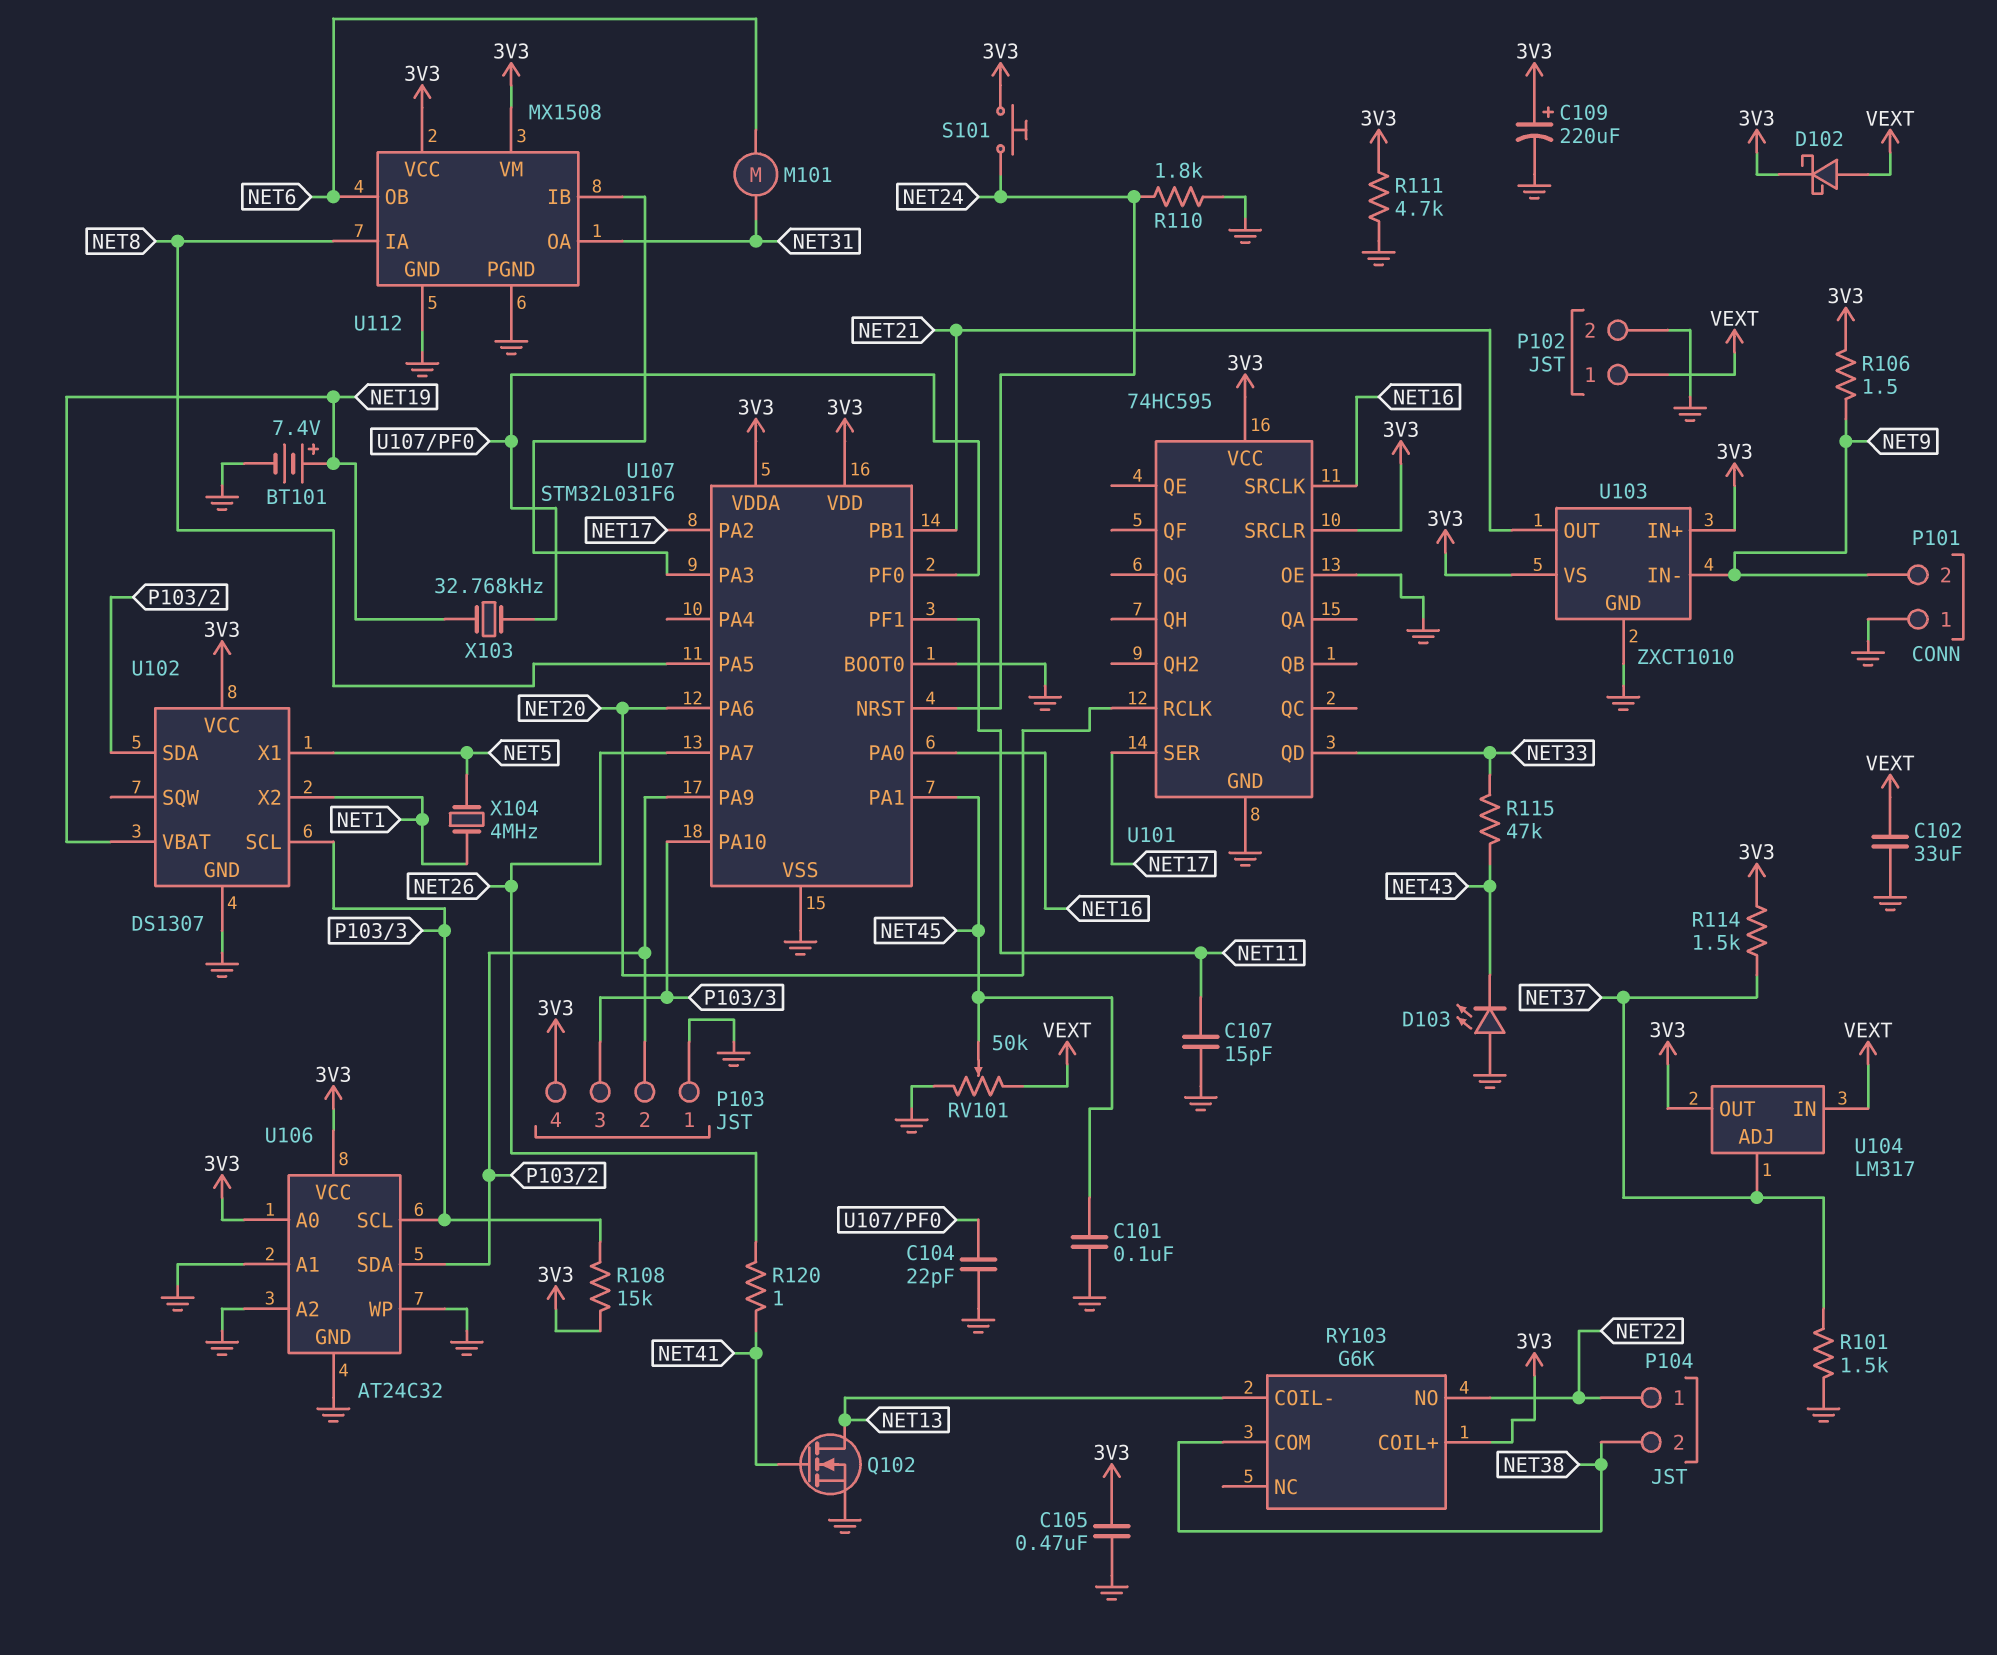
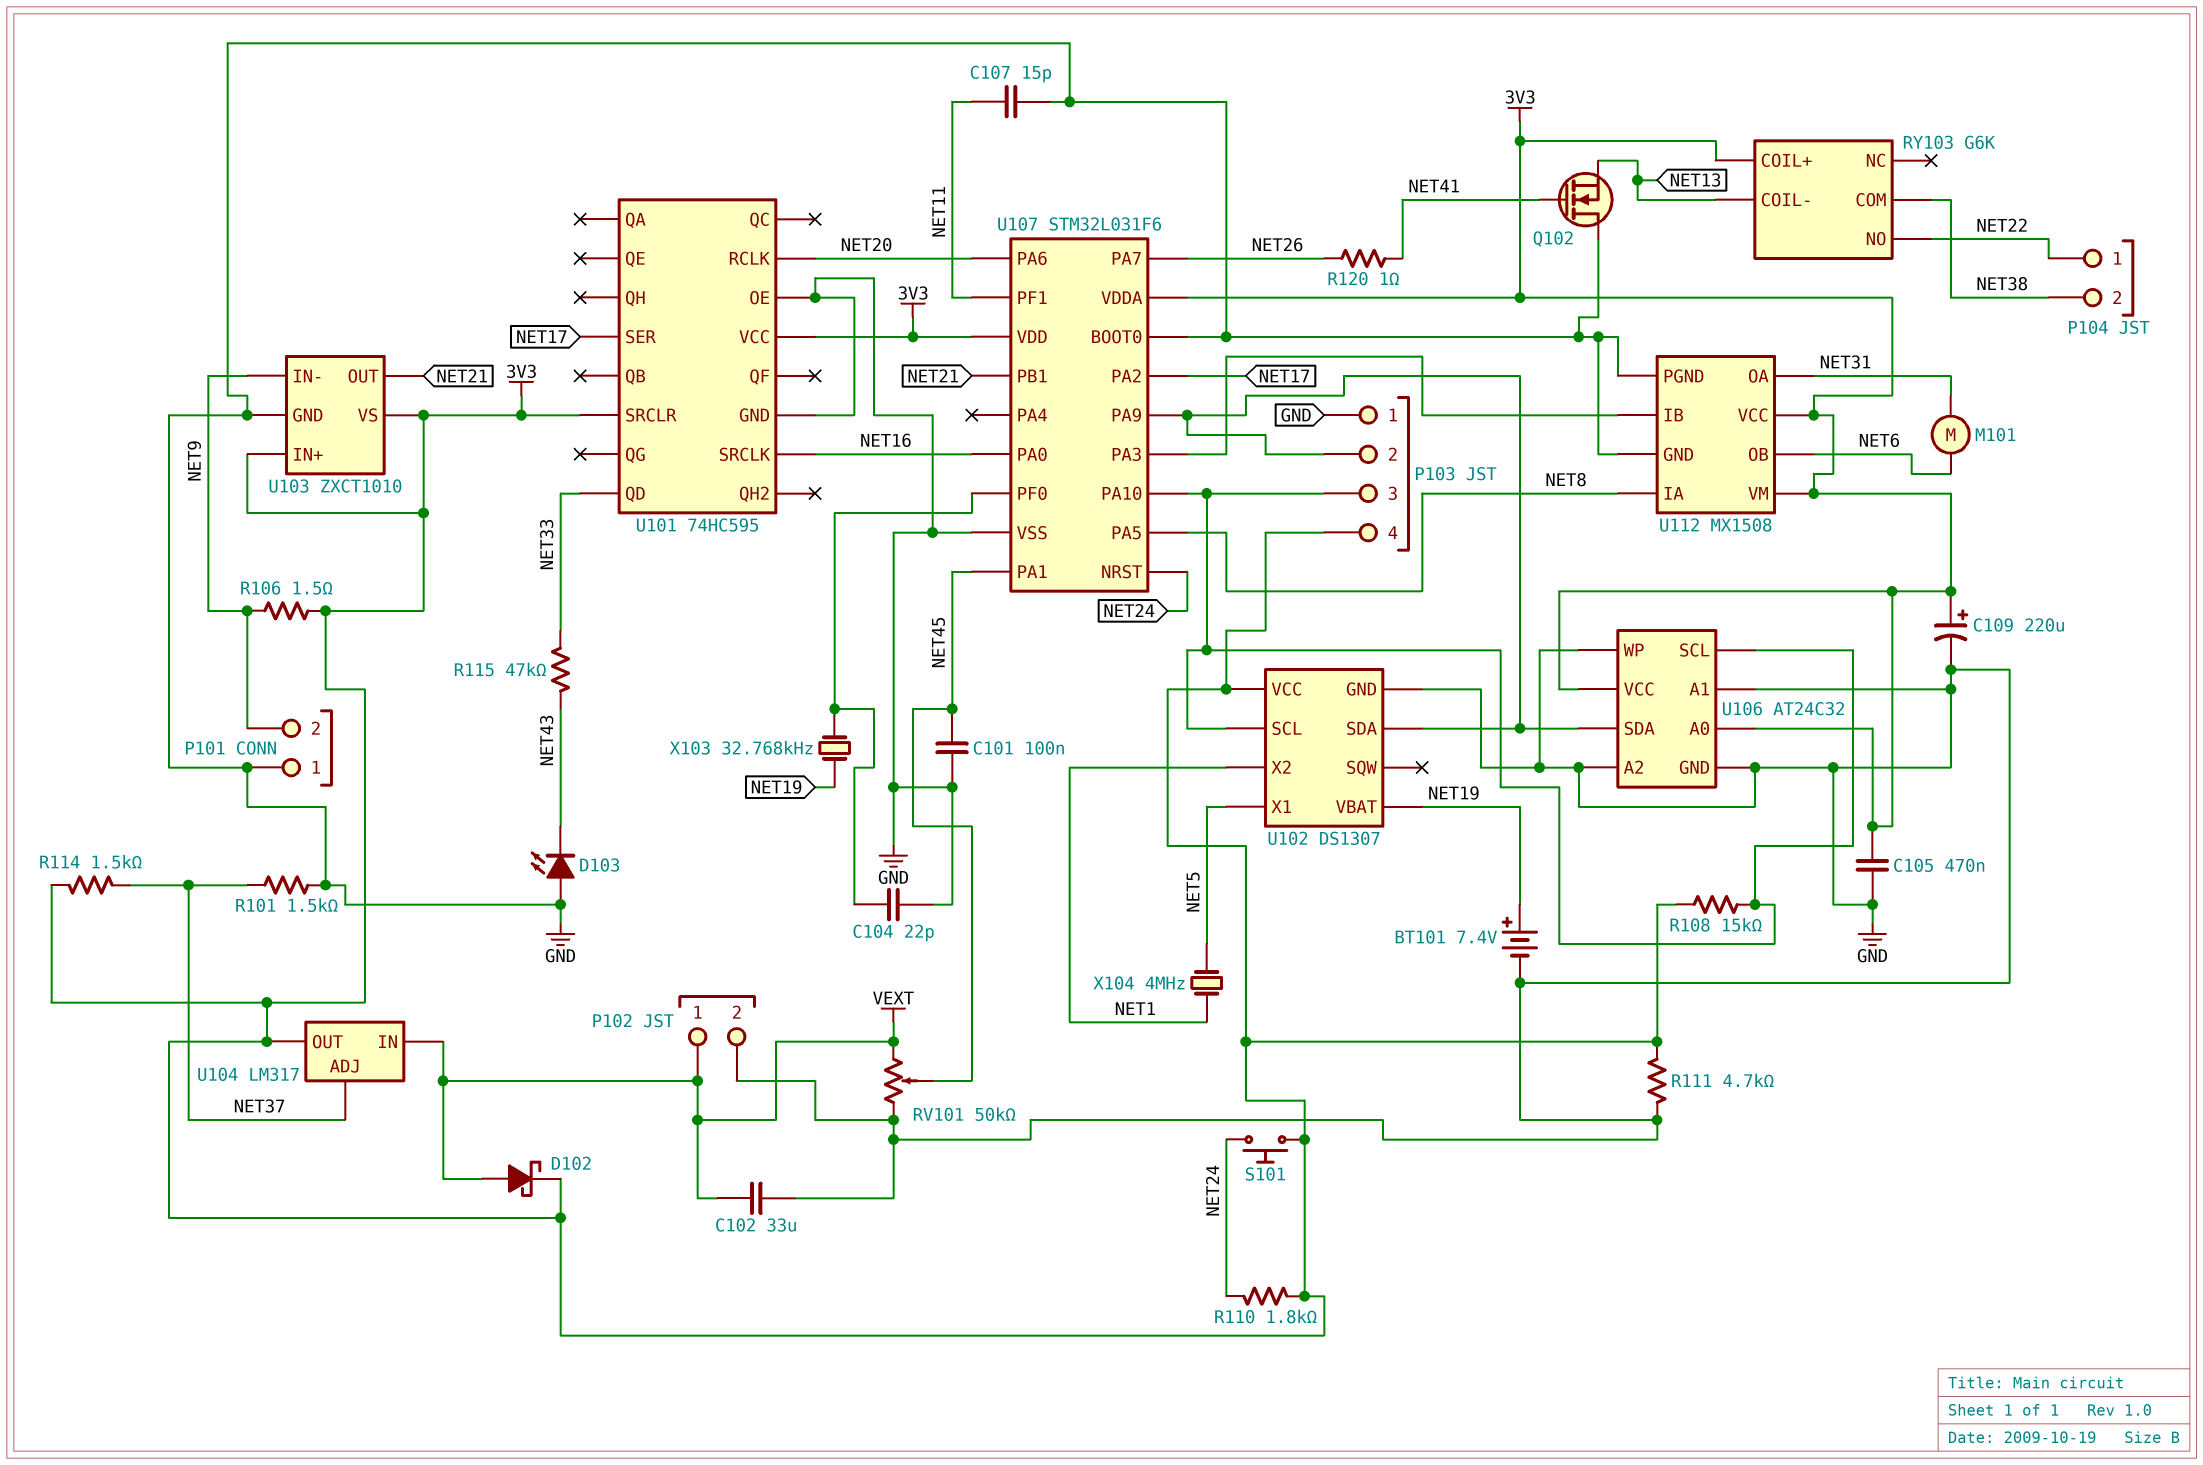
Q102: NMOS (G NET41, D NET13, S GND) -> NMOS (G NET41, D GND, S NET13)
R110: 1.8k (GND, NET24) -> 1.8k (3V3, NET24)

